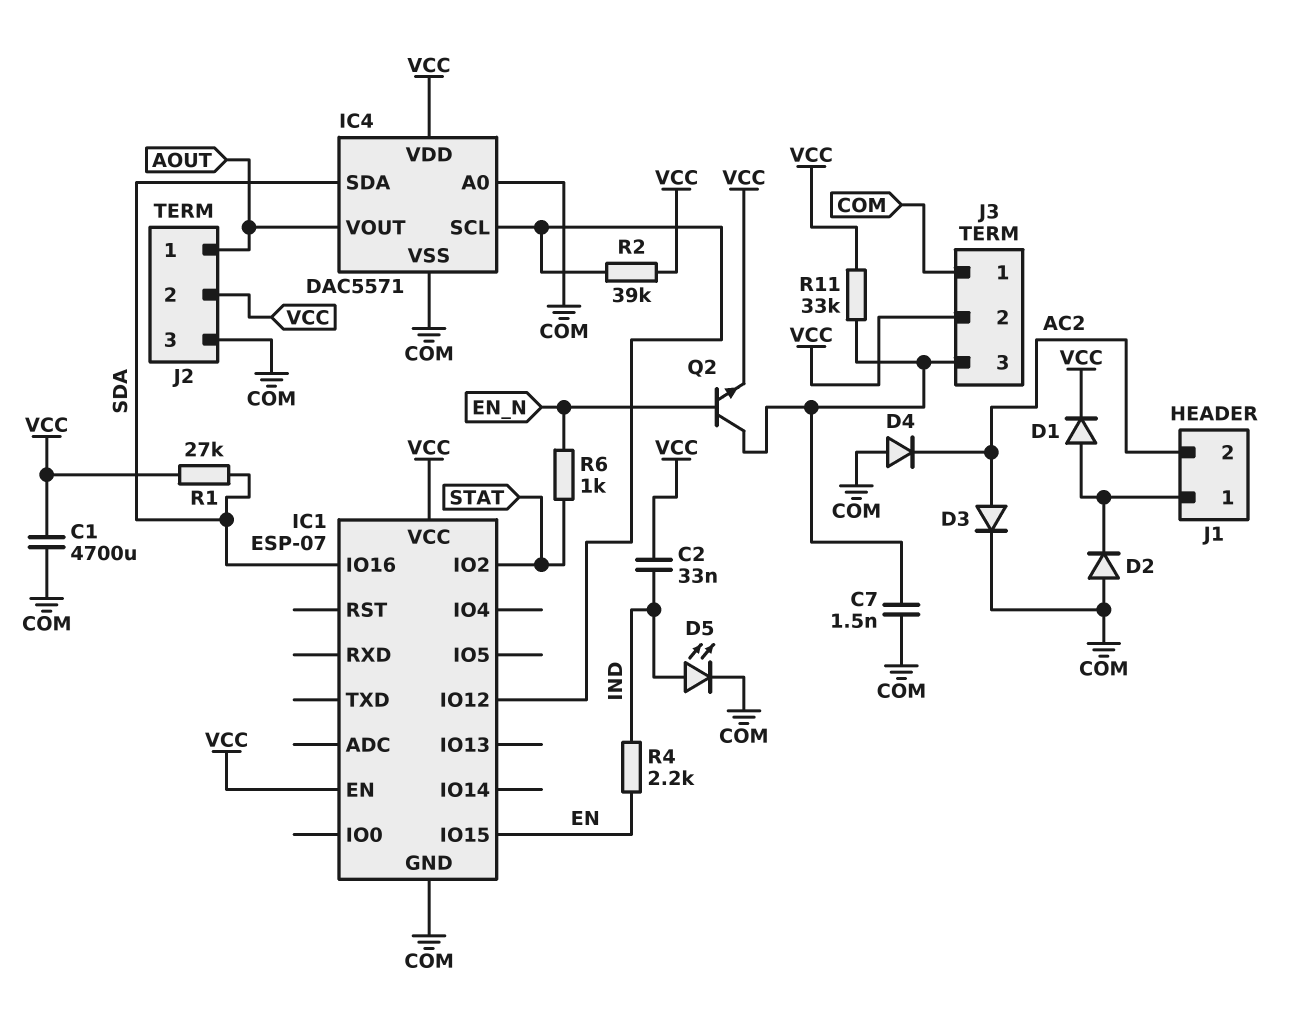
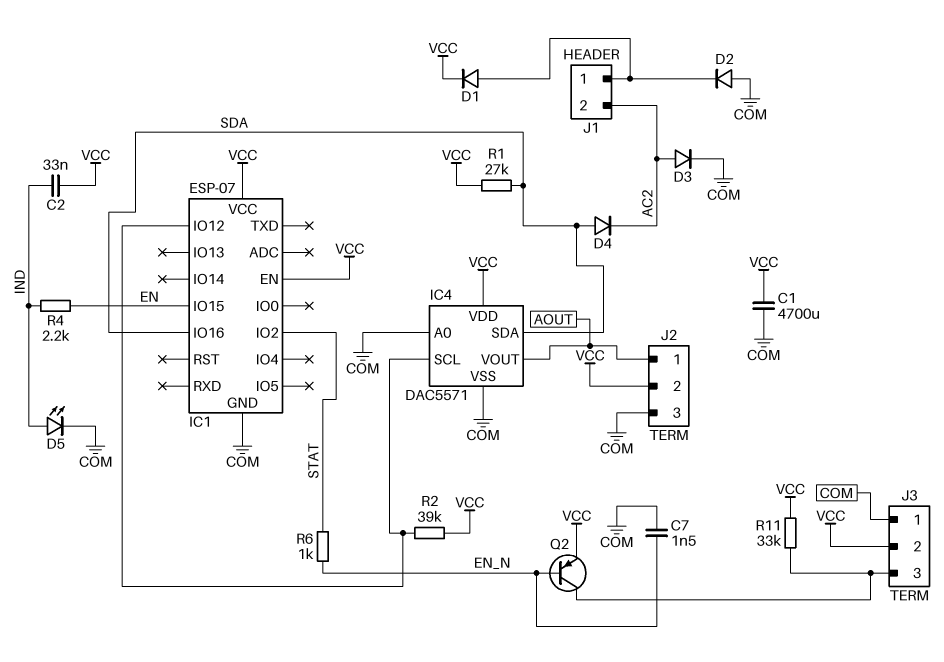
C7: 1.5nF (COM, J3/3) -> 1.5nF (COM, EN_N)
D4: diode (A COM, K AC2) -> diode (A SDA, K AC2)
Q2: NPN (B EN_N, C J3/3, E VCC) -> PNP (B EN_N, C J3/3, E VCC)

